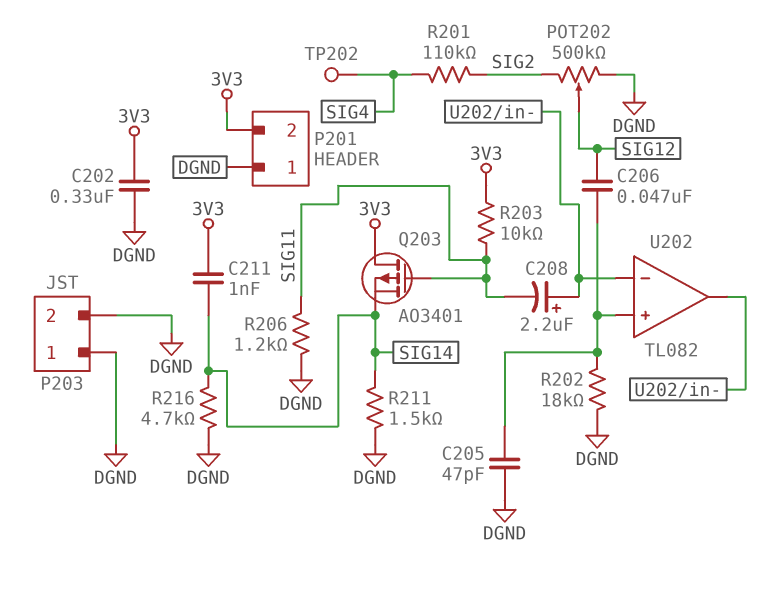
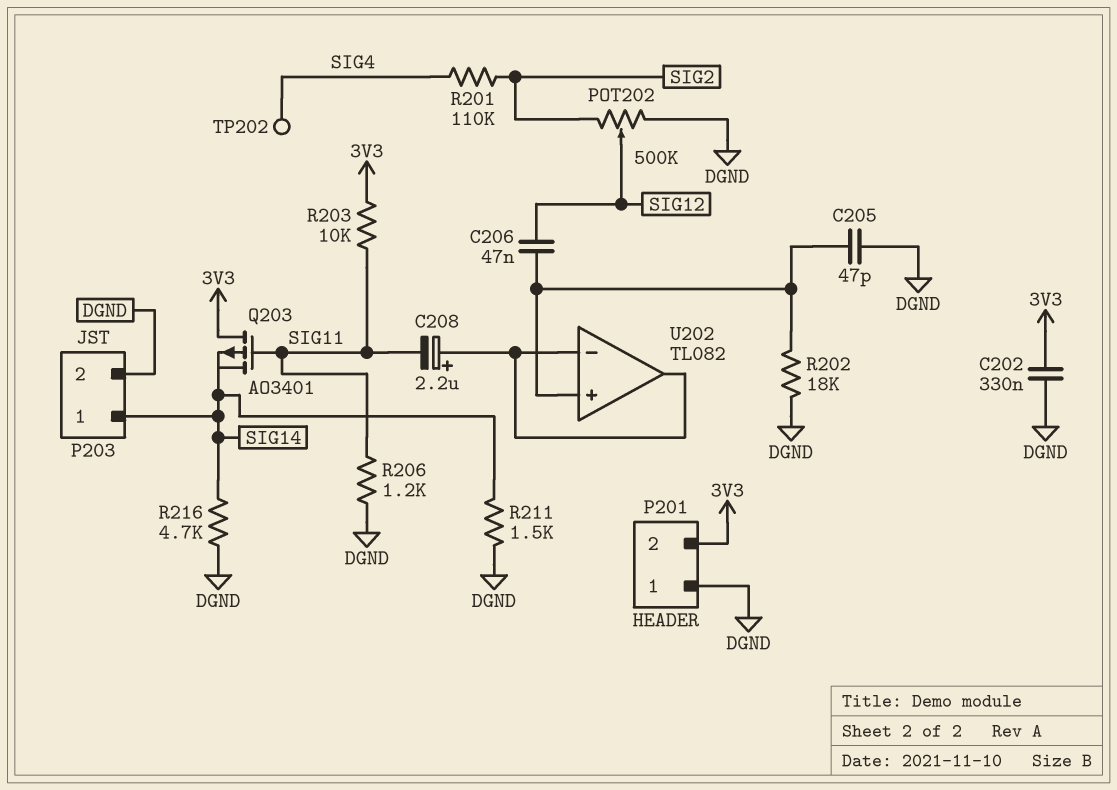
C211: 1nF (3V3, SIG14) -> none
P203 pin 1: DGND -> SIG14

